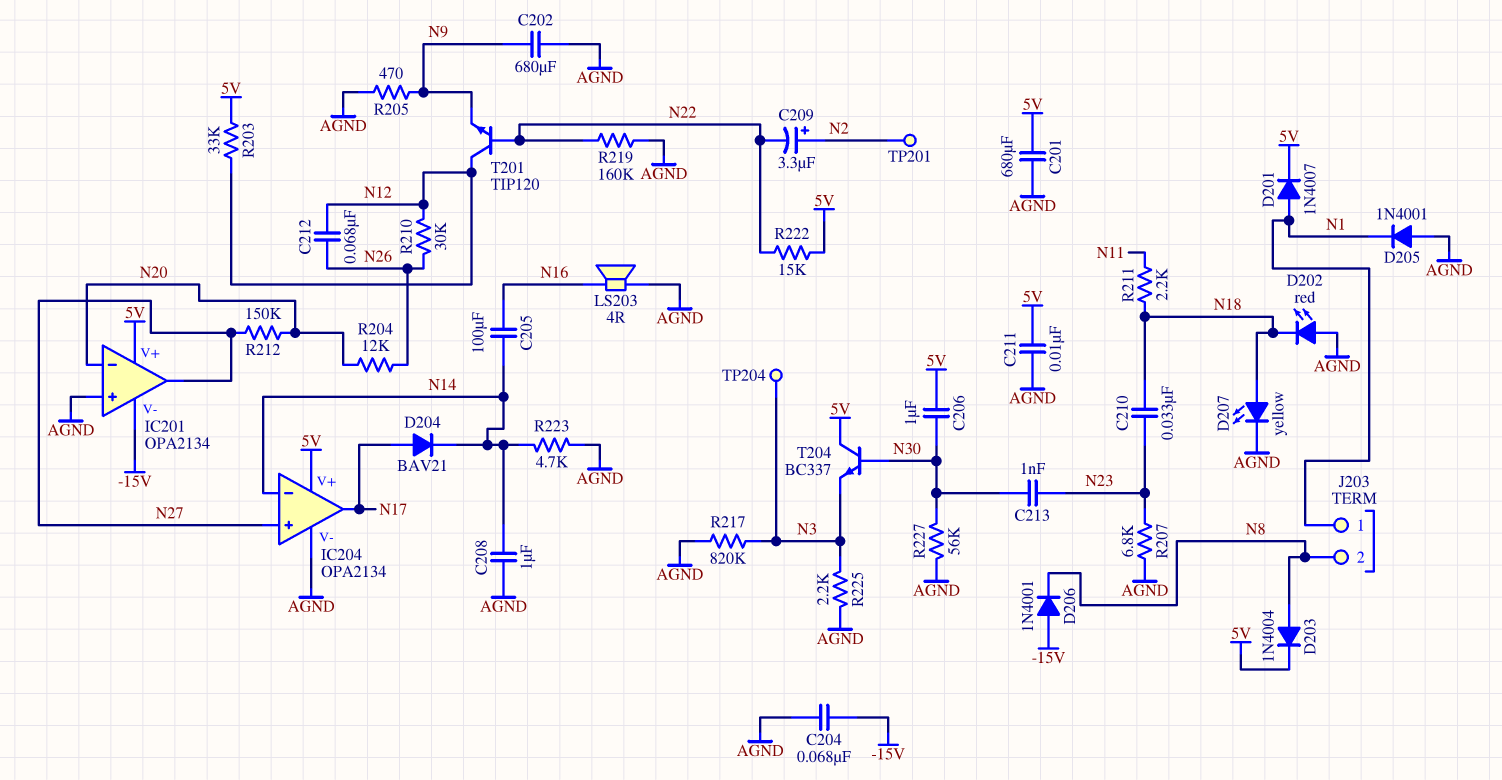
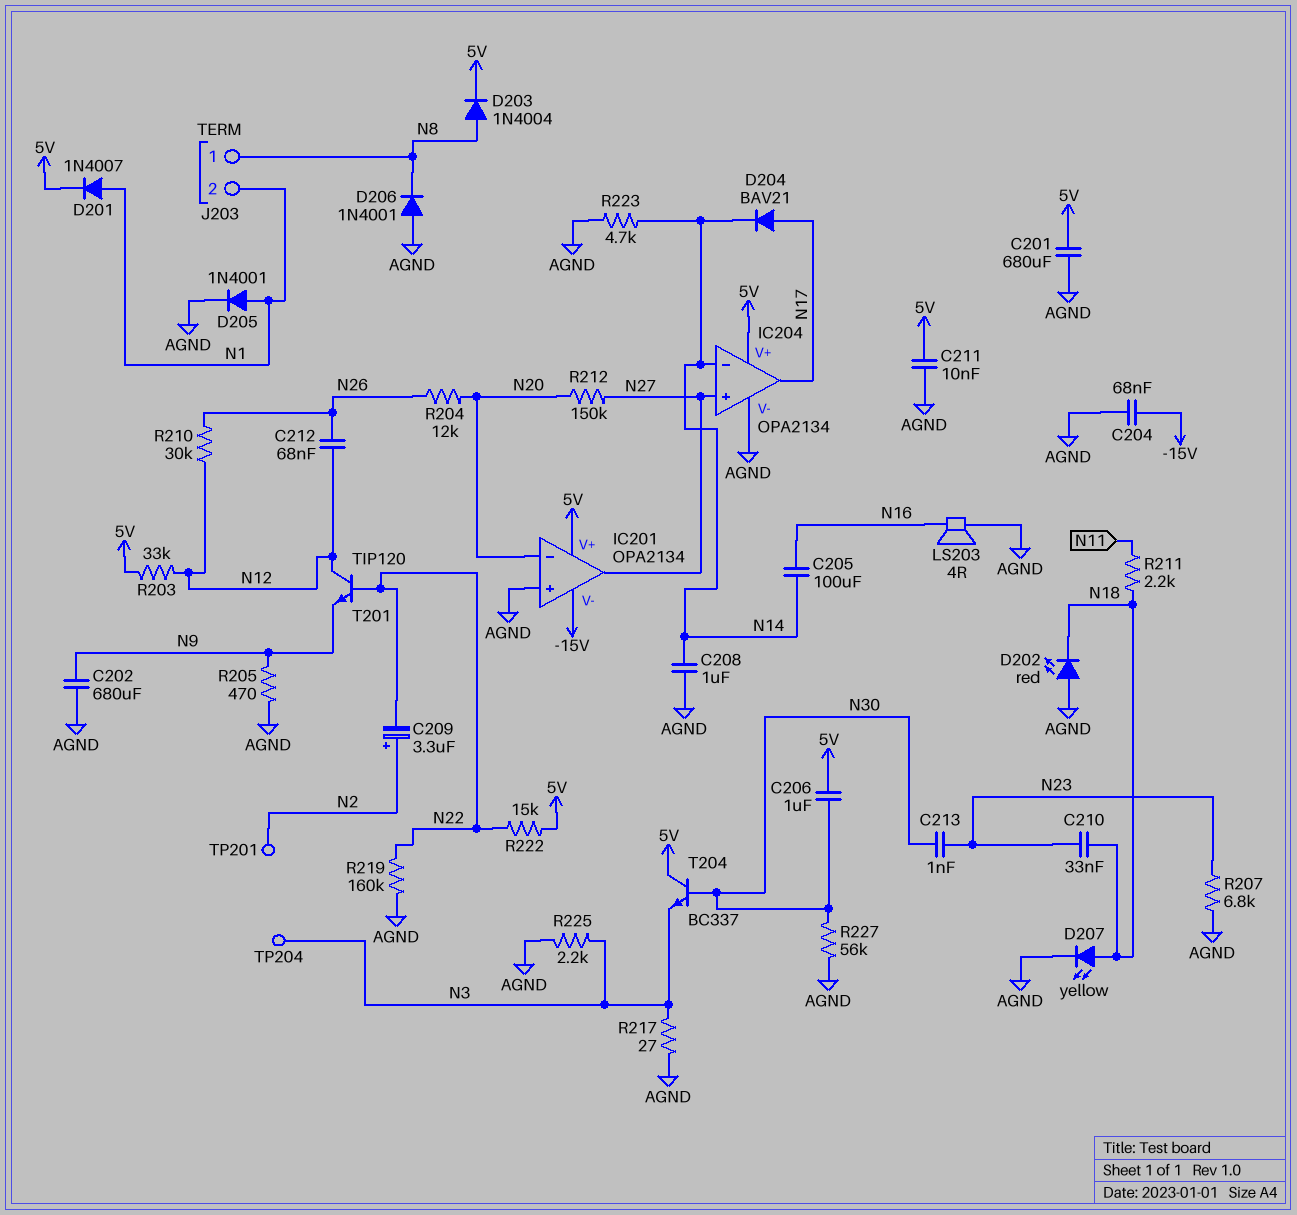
D205: diode 1N4001 (A AGND, K N1) -> diode 1N4001 (A N1, K AGND)
D206: diode 1N4001 (A -15V, K N8) -> diode 1N4001 (A AGND, K N8)
J203 pin 1: N1 -> N8
J203 pin 2: N8 -> N1
R217: 820k (AGND, N3) -> 27 (AGND, N3)

